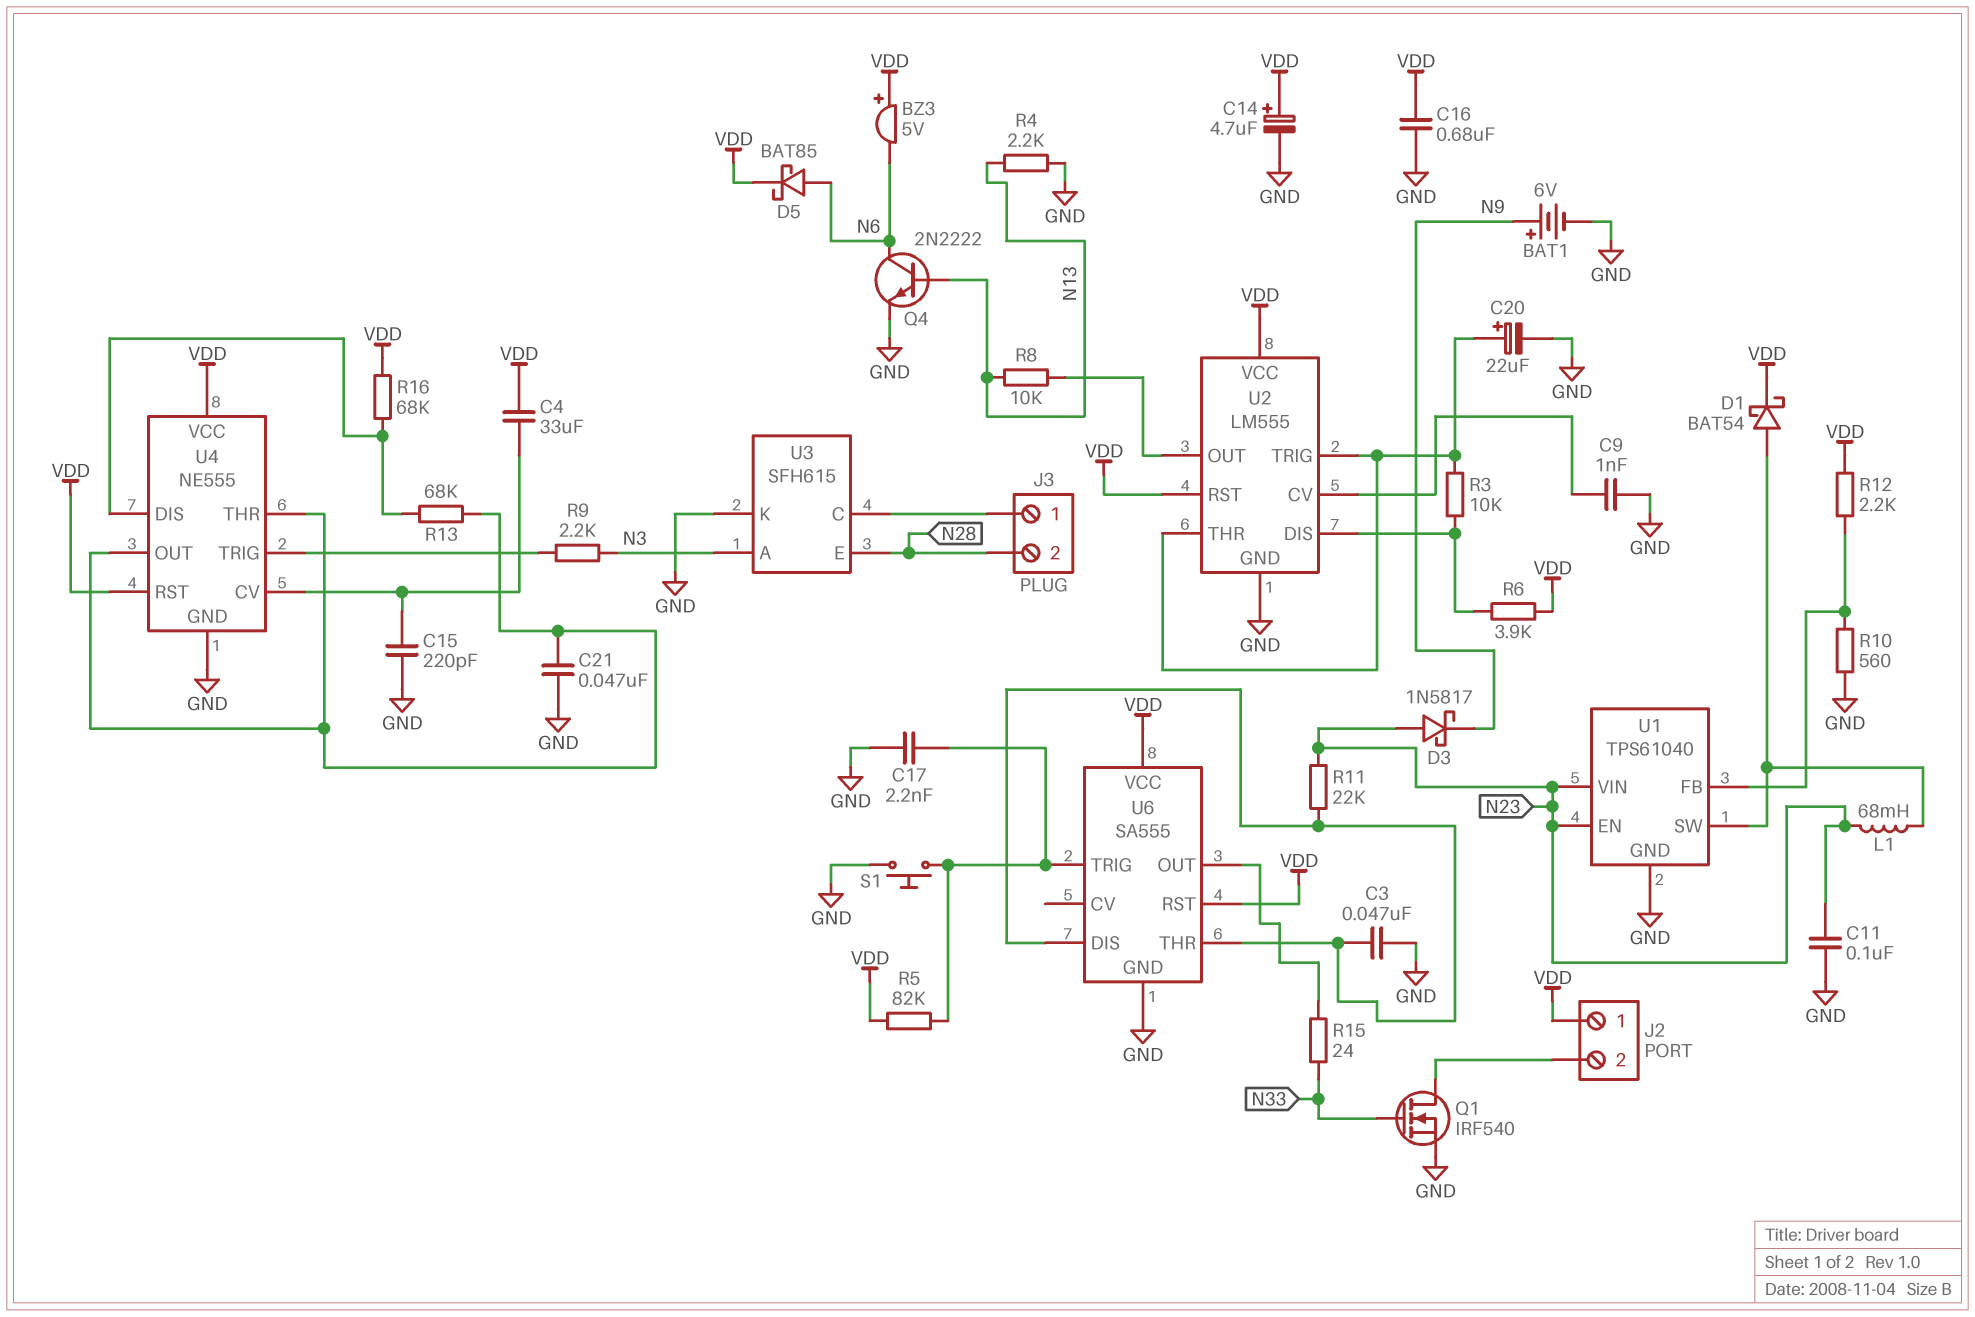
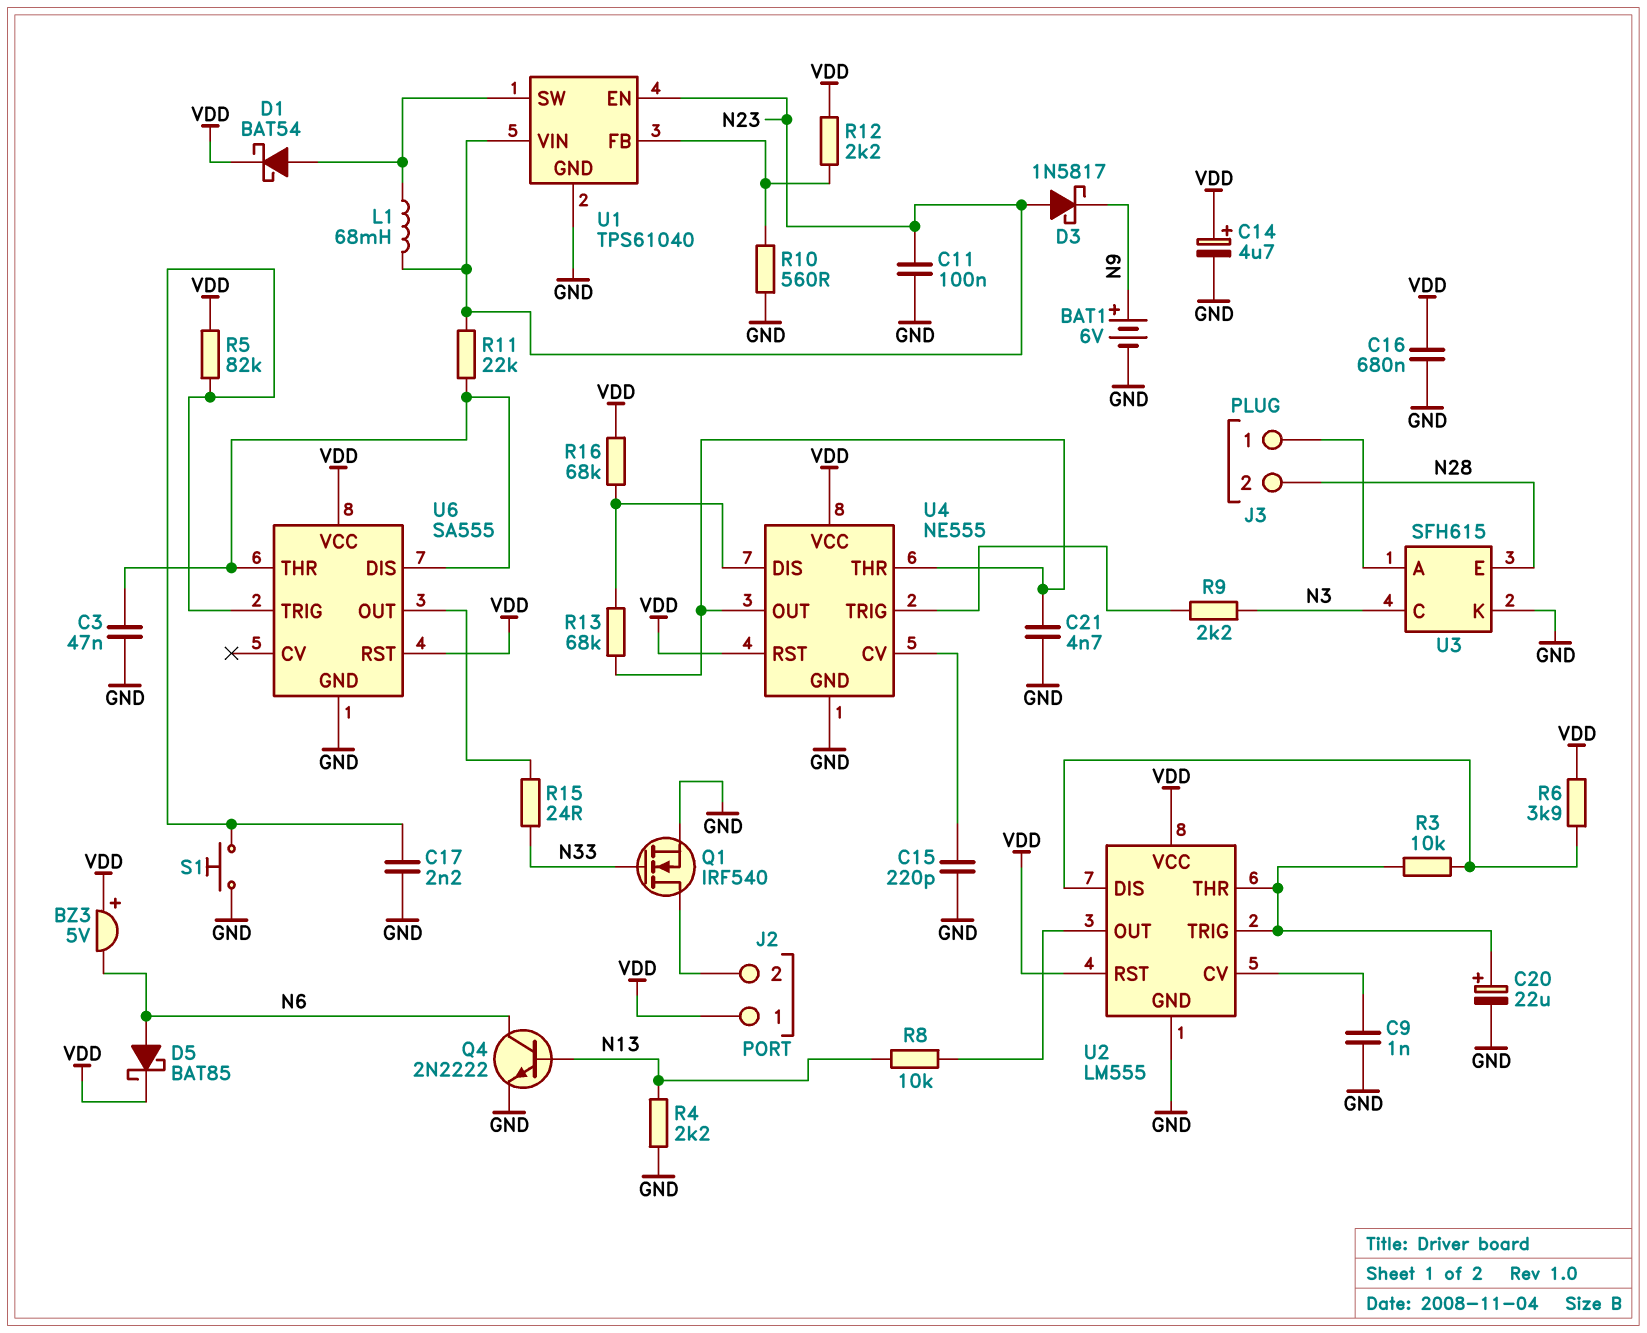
C4: 33uF (U4/CV, VDD) -> none
C21: 47nF (GND, U4/OUT) -> 4.7nF (GND, U4/OUT)
U3 pin A: N3 -> J3/1
U3 pin C: J3/1 -> N3

